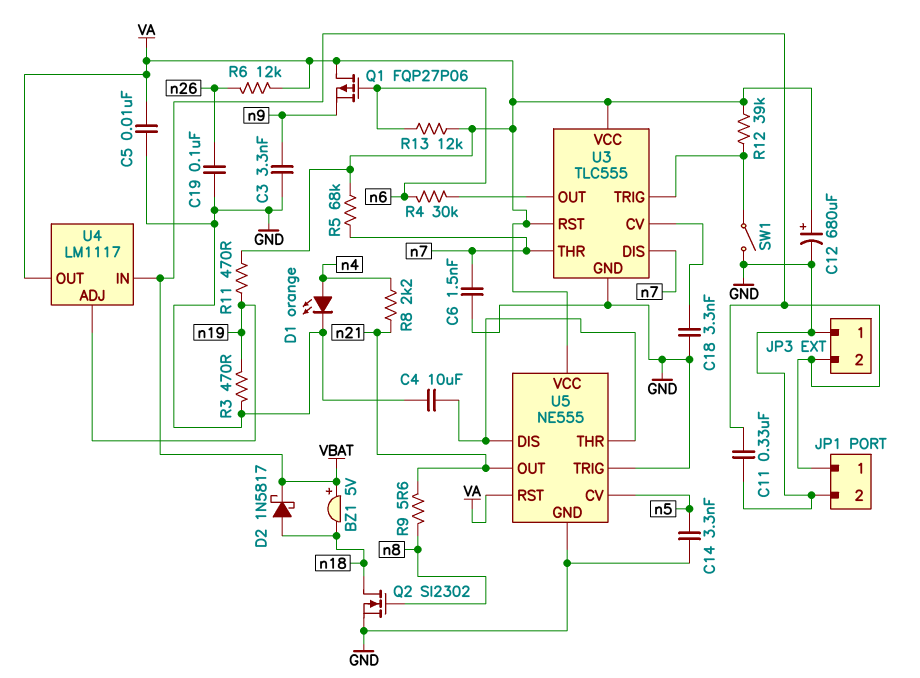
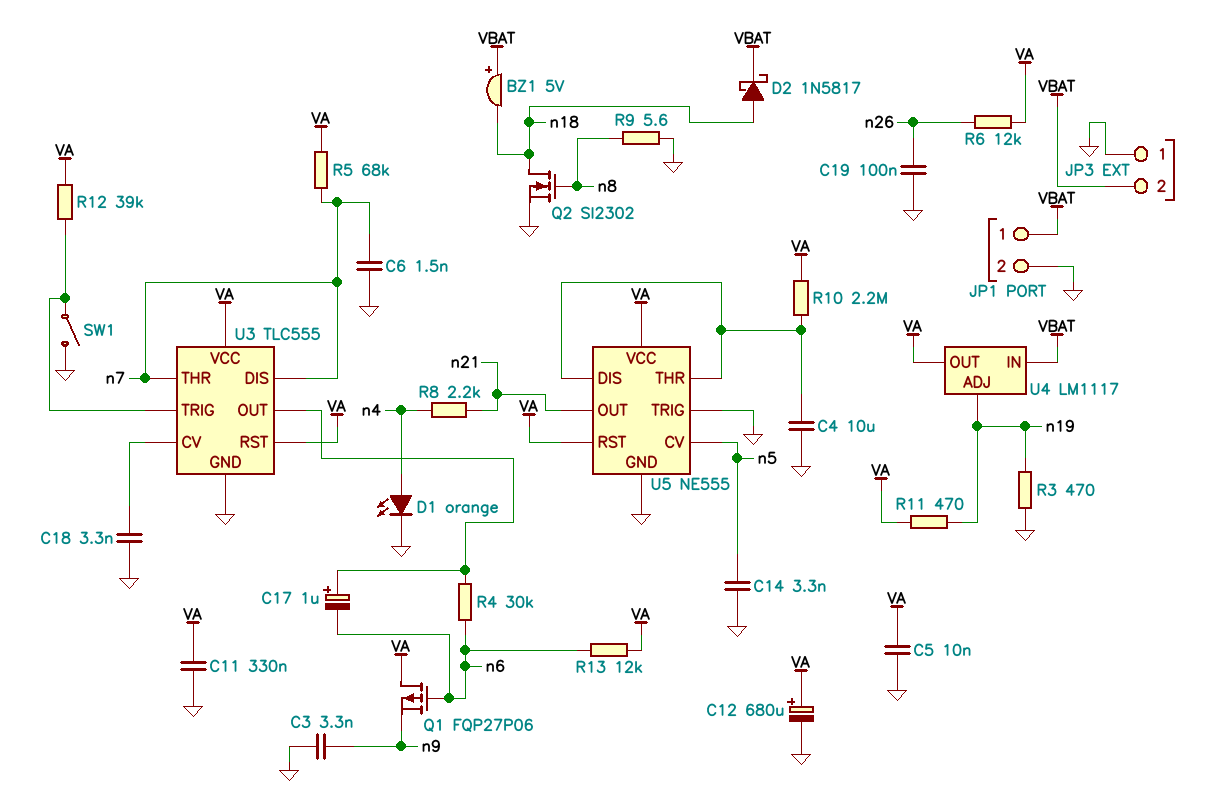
C11: 330nF (GND, VBAT) -> 330nF (GND, VA)
C17: none -> 1uF (plus U3/OUT, minus n6)
R9: 5.6 (n8, n21) -> 5.6 (GND, n8)
R10: none -> 2.2M (U5/DIS, VA)

